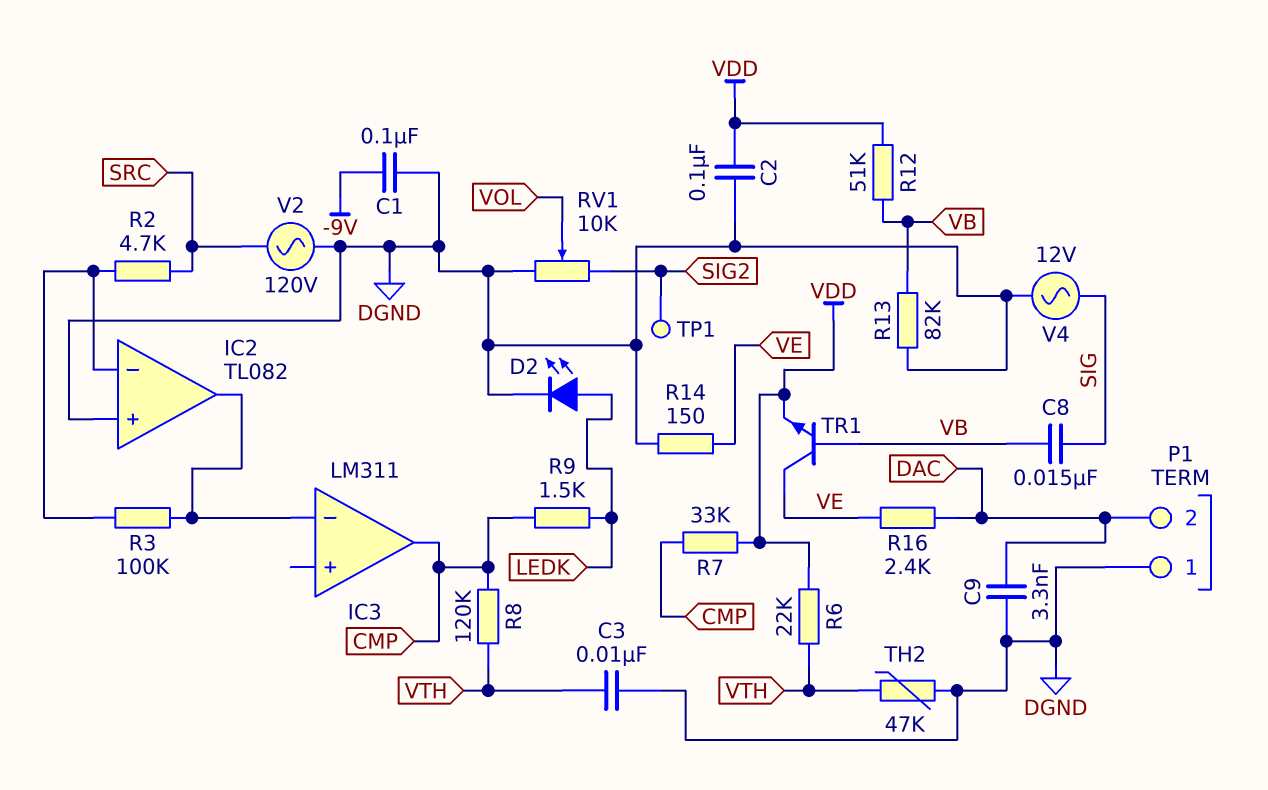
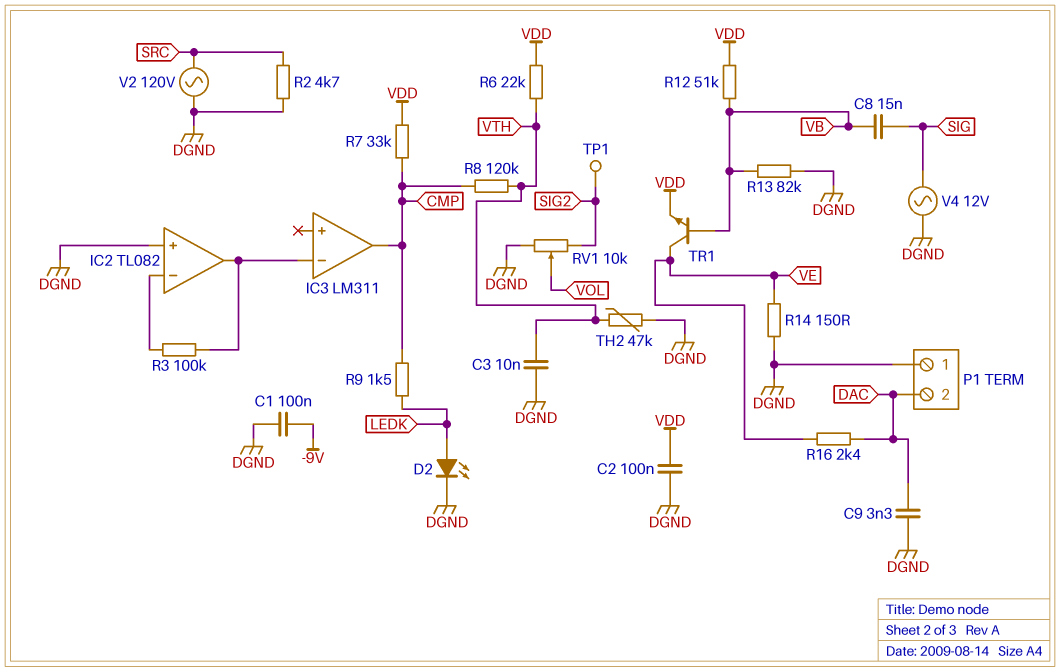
R2: 4.7k (IC2/in-, SRC) -> 4.7k (DGND, SRC)

